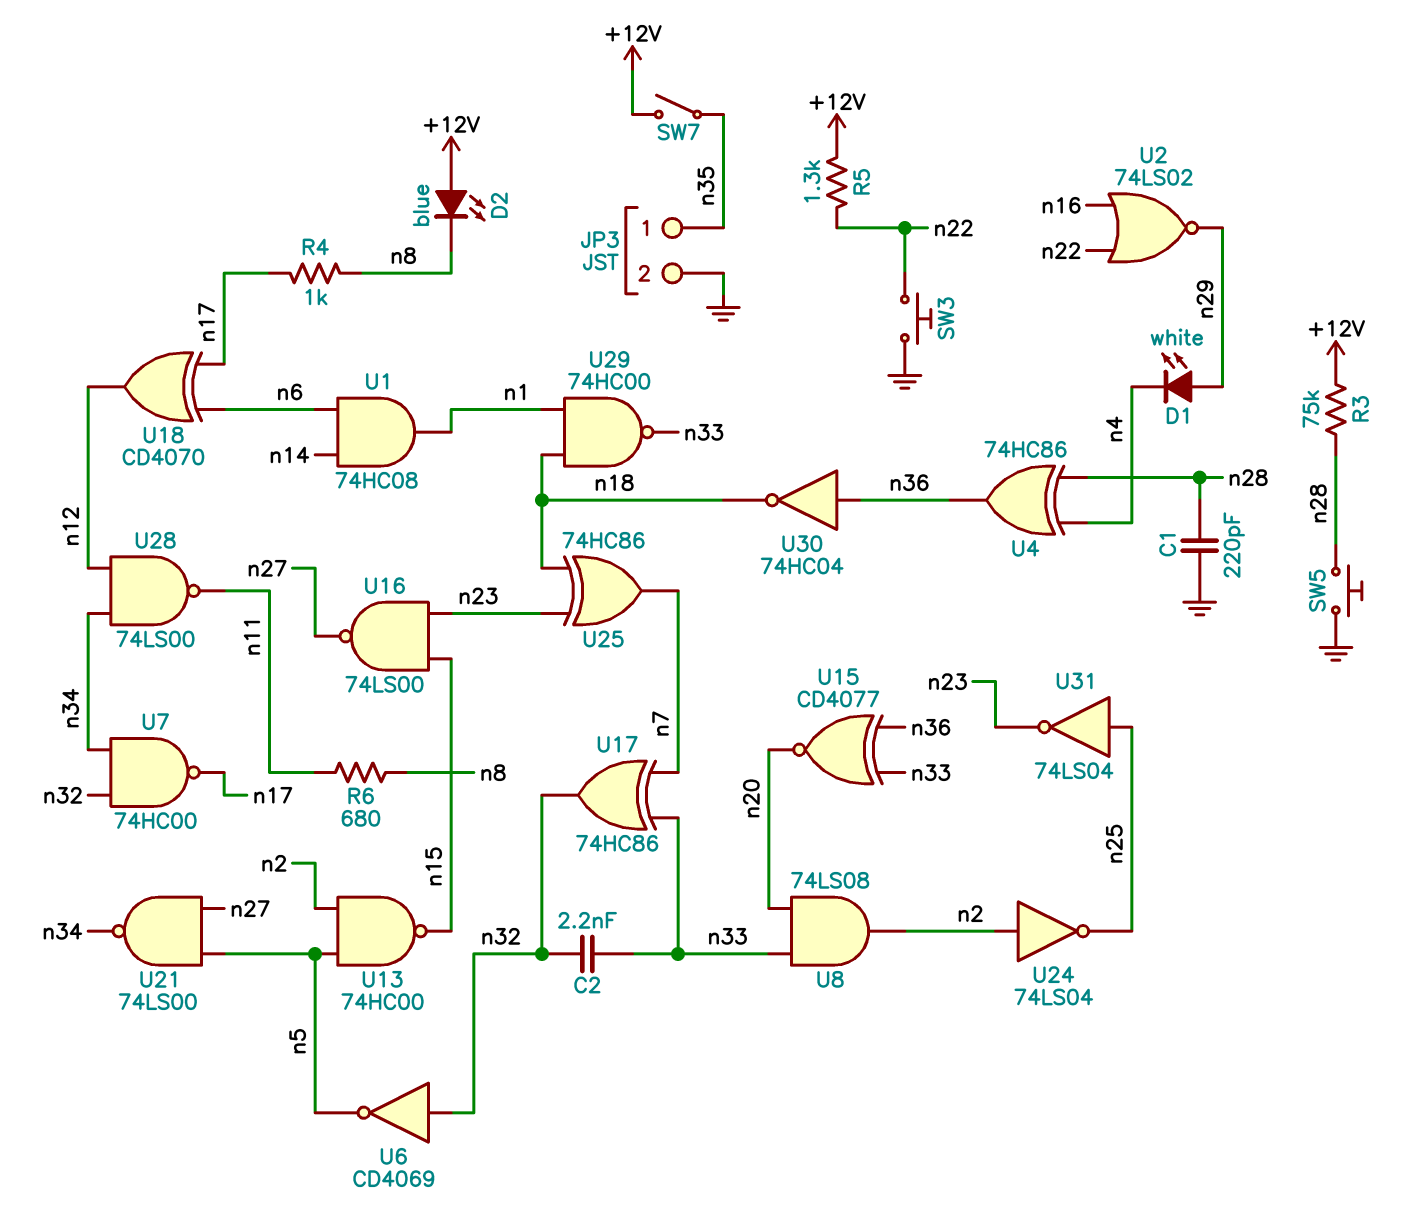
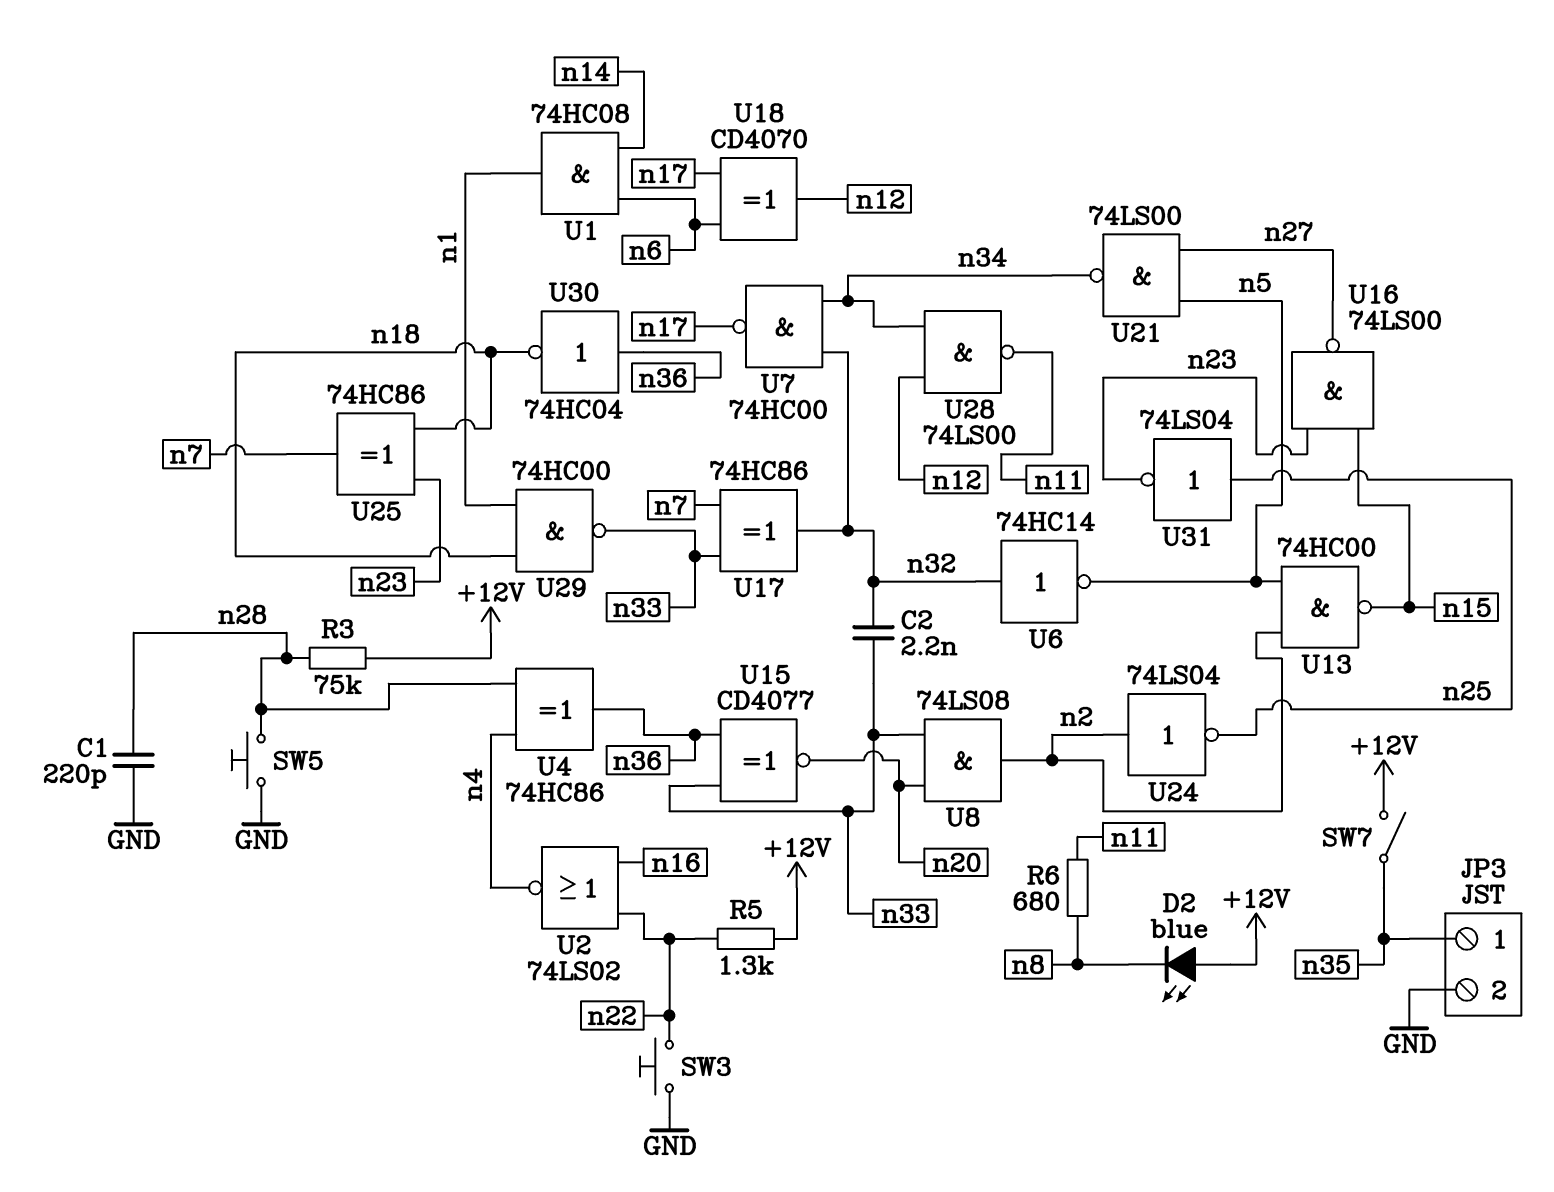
D1: LED white (A n29, K n4) -> none
R4: 1k (n8, n17) -> none
U2: NOR 74LS02 (in n16, in n22, out n29) -> NOR 74LS02 (in n16, in n22, out n4)
U6: NOT CD4069 (in n32, out n5) -> NOT 74HC14 (in n32, out n5)

